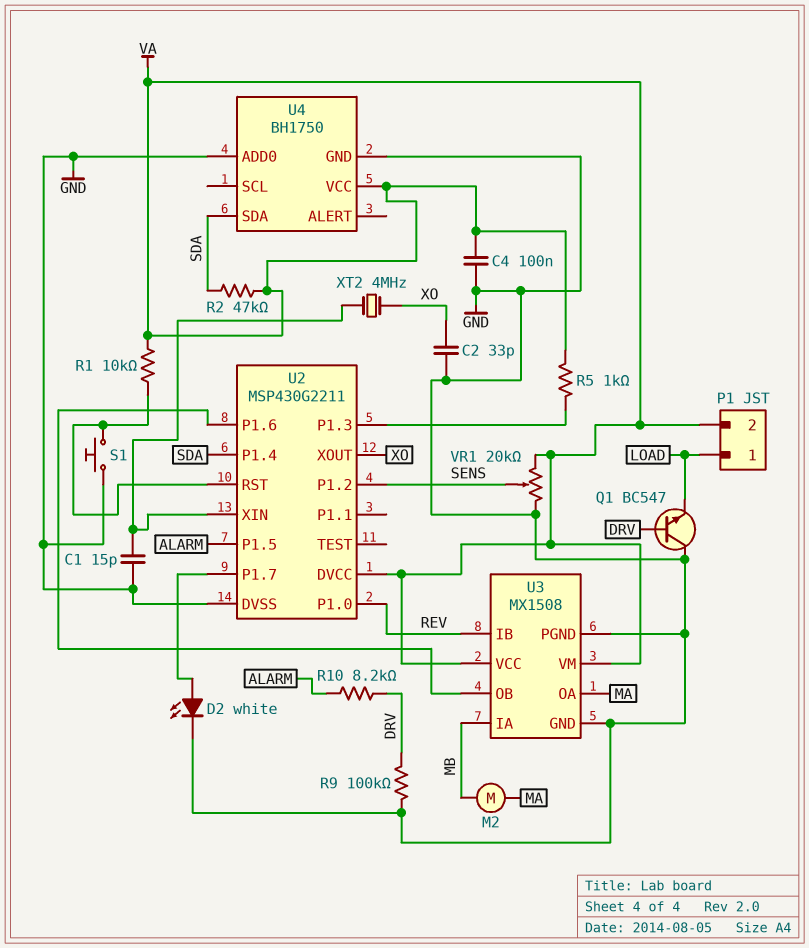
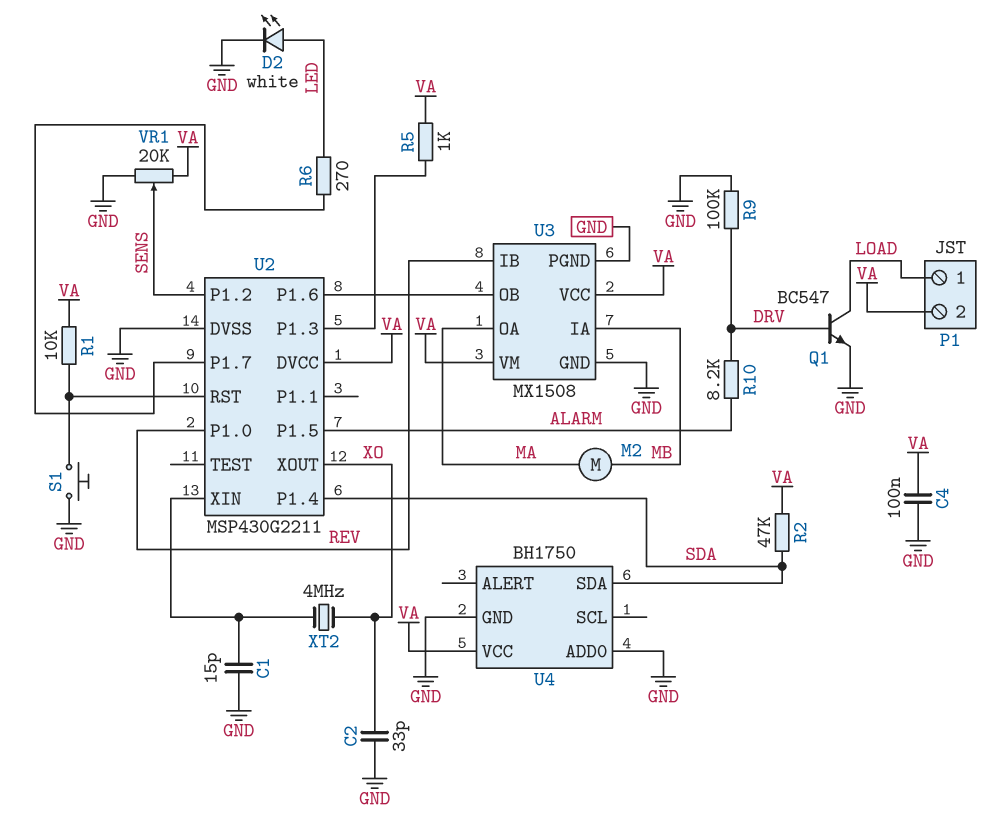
D2: LED white (A U2/P1.7, K GND) -> LED white (A LED, K GND)
Q1: NPN BC547 (B DRV, C GND, E LOAD) -> NPN BC547 (B DRV, C LOAD, E GND)
R6: none -> 270 (LED, U2/P1.7)

